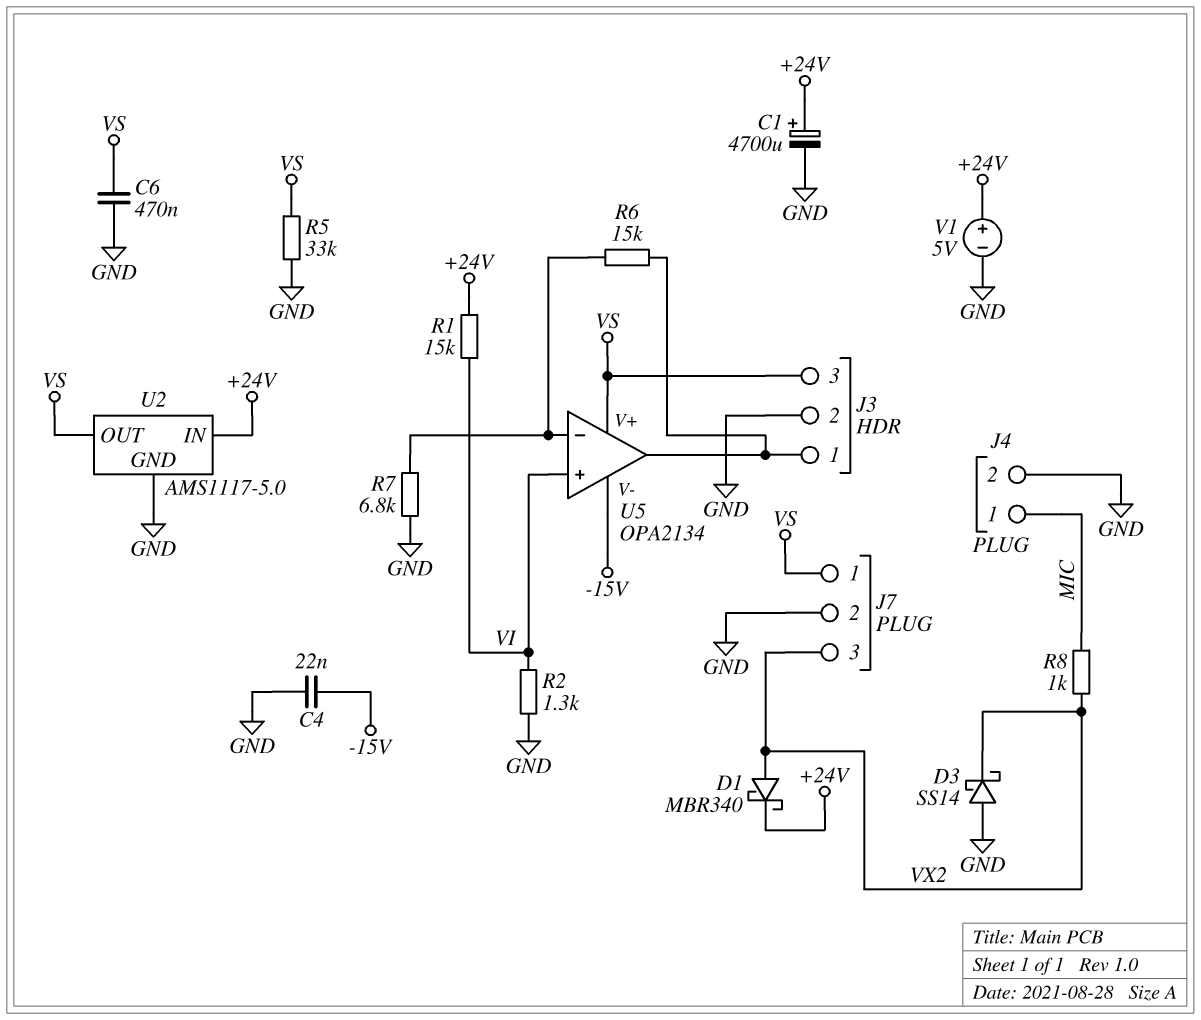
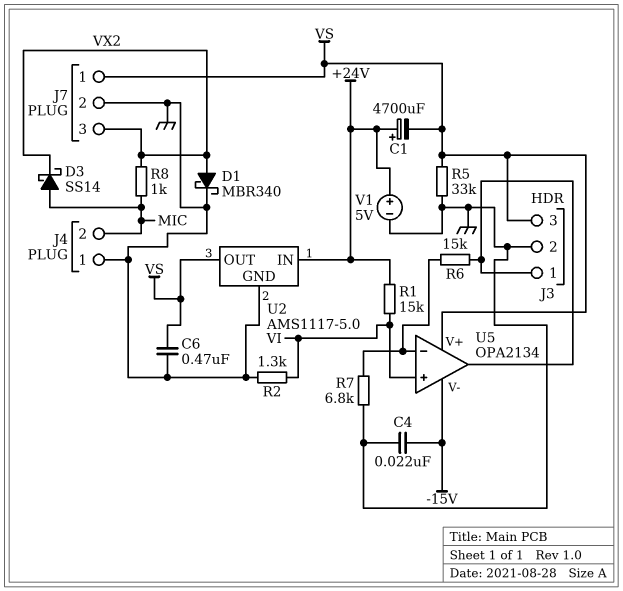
C1: 4700uF (plus +24V, minus GND) -> 4700uF (plus +24V, minus VS)
D1: schottky MBR340 (A VX2, K +24V) -> schottky MBR340 (A VX2, K GND)
D3: schottky SS14 (A GND, K VX2) -> schottky SS14 (A MIC, K VX2)
J4 pin 1: MIC -> GND
J4 pin 2: GND -> MIC

